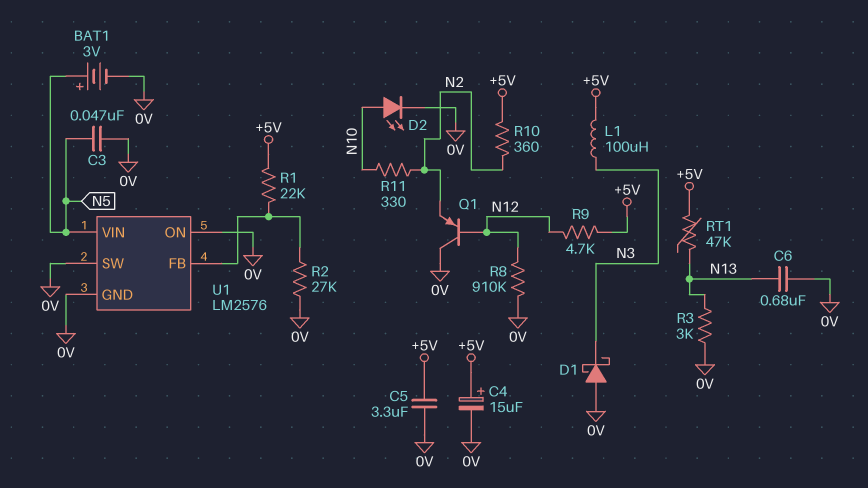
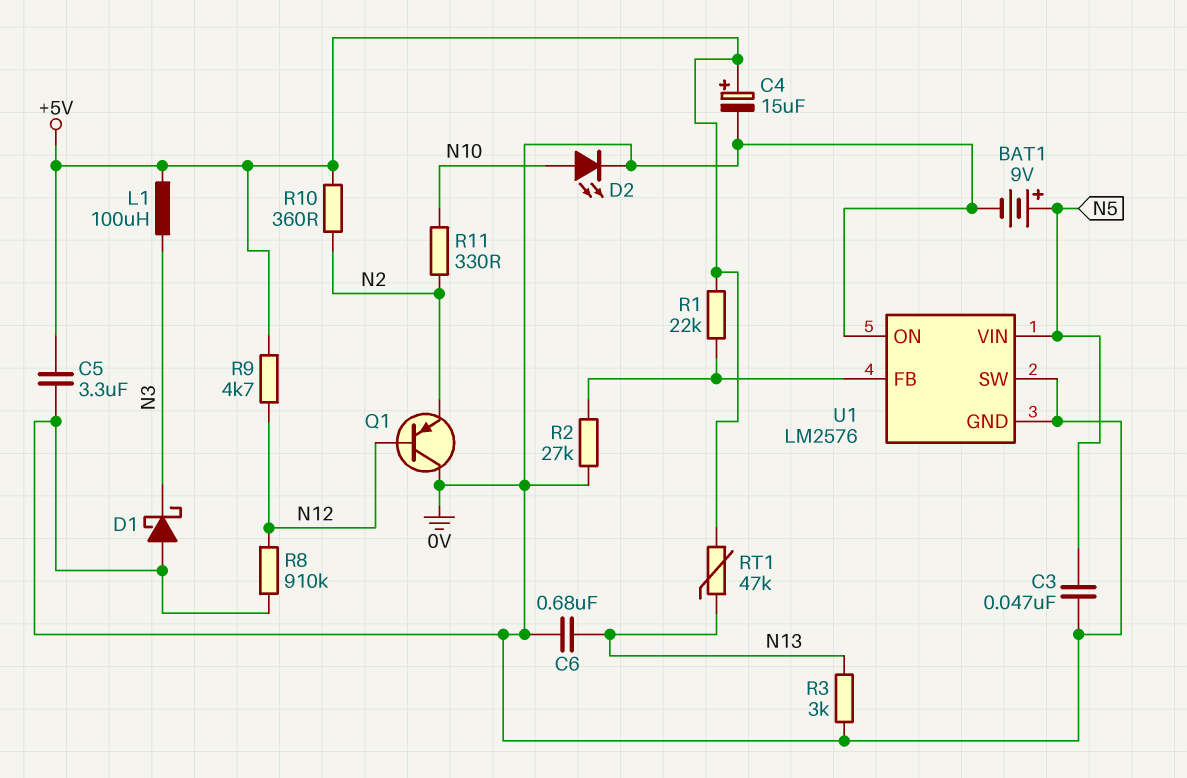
BAT1: 3V (plus N5, minus 0V) -> 9V (plus N5, minus 0V)

